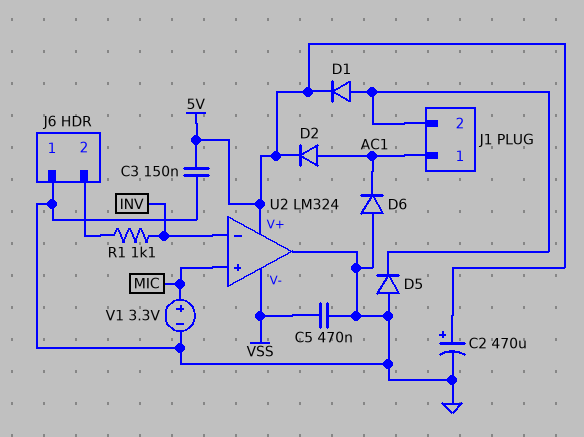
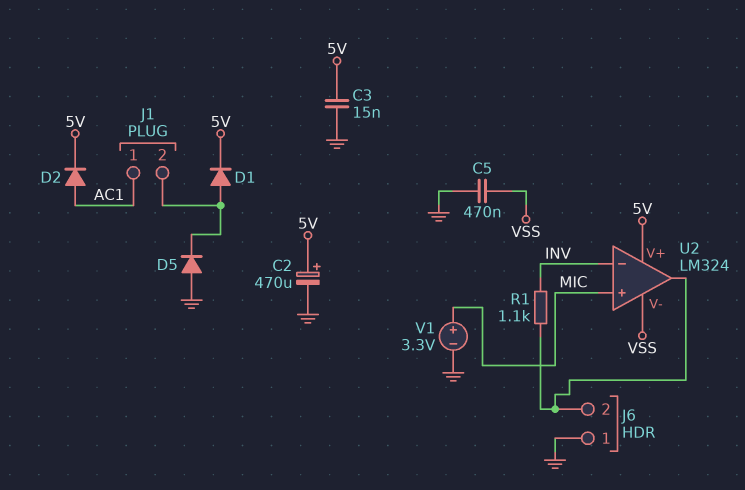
C3: 150nF (5V, GND) -> 15nF (5V, GND)
D6: diode (A GND, K AC1) -> none
U2 pin out: GND -> J6/2

